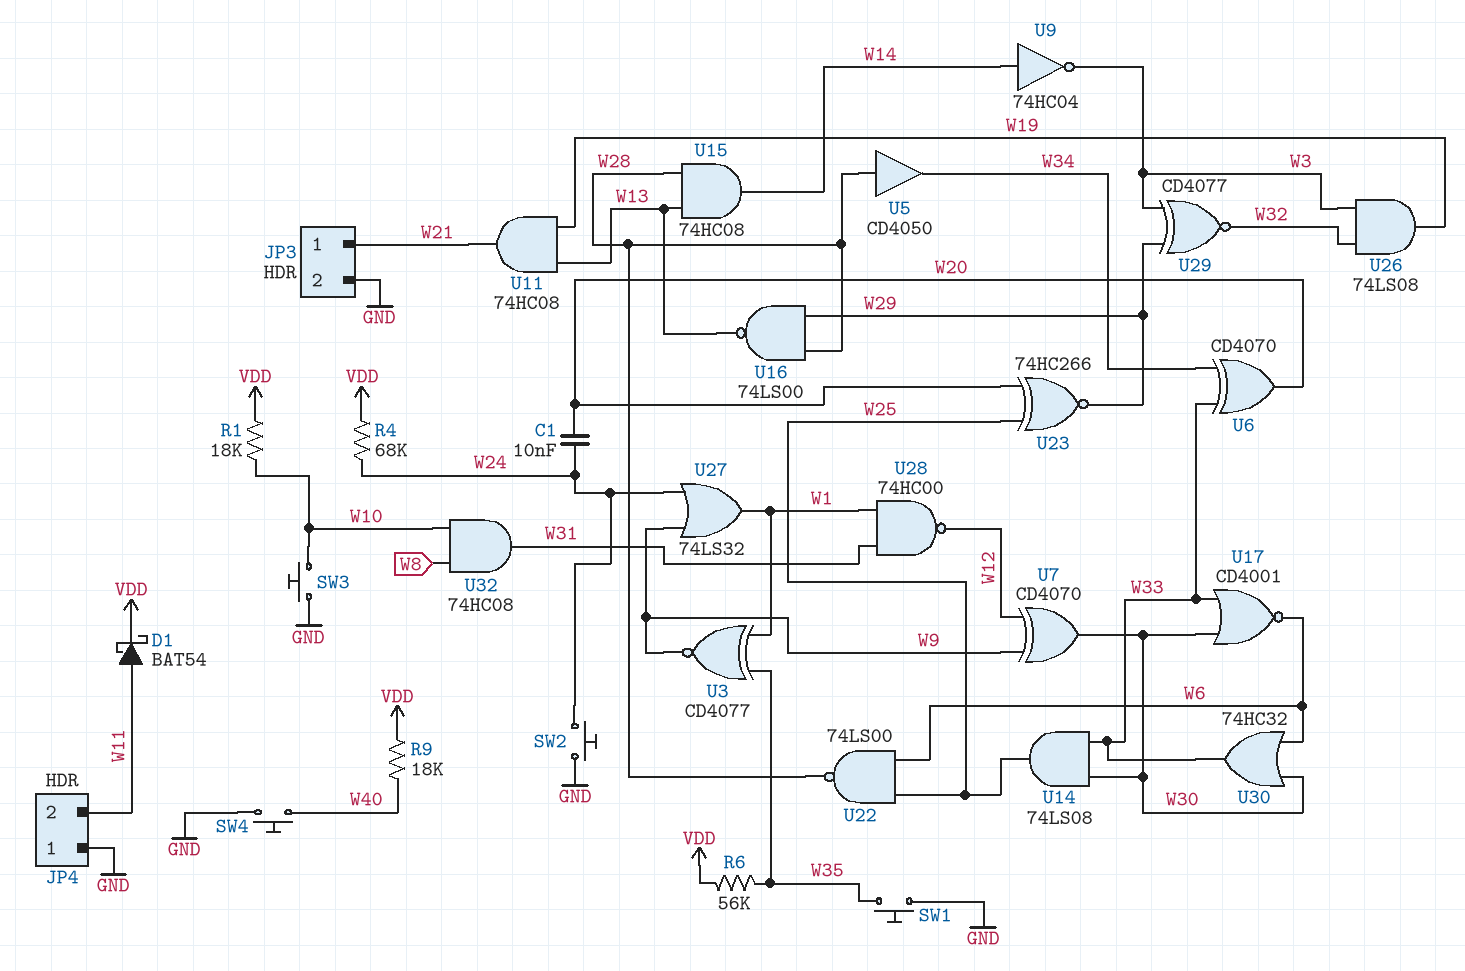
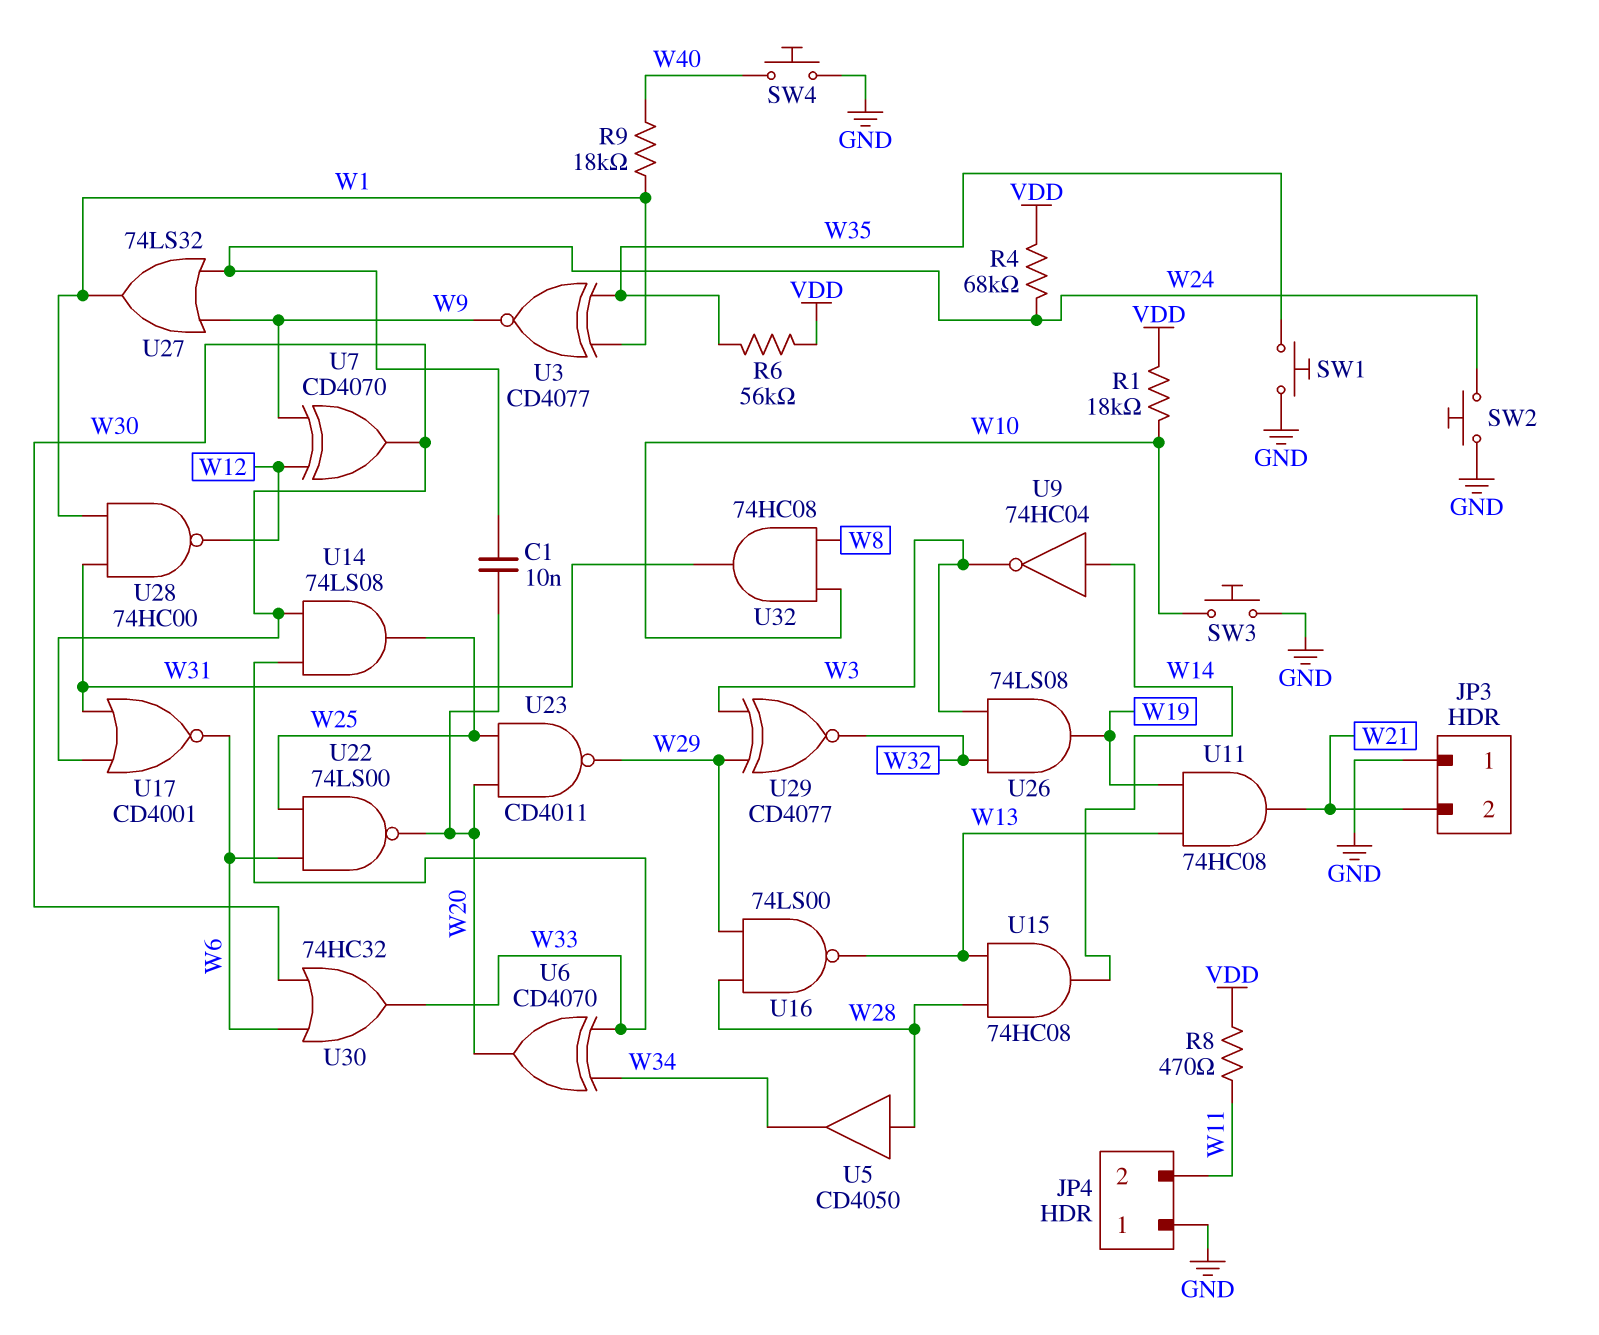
D1: schottky BAT54 (A W11, K VDD) -> none
JP3 pin 1: W21 -> GND
JP3 pin 2: GND -> W21
R8: none -> 470 (VDD, W11)
R9: 18k (VDD, W40) -> 18k (W1, W40)
U17: NOR CD4001 (in W30, in W33, out W6) -> NOR CD4001 (in W30, in W31, out W6)
U22: NAND 74LS00 (in W6, in W25, out W28) -> NAND 74LS00 (in W6, in W25, out W20)
U23: XNOR 74HC266 (in W20, in W25, out W29) -> NAND CD4011 (in W20, in W25, out W29)

